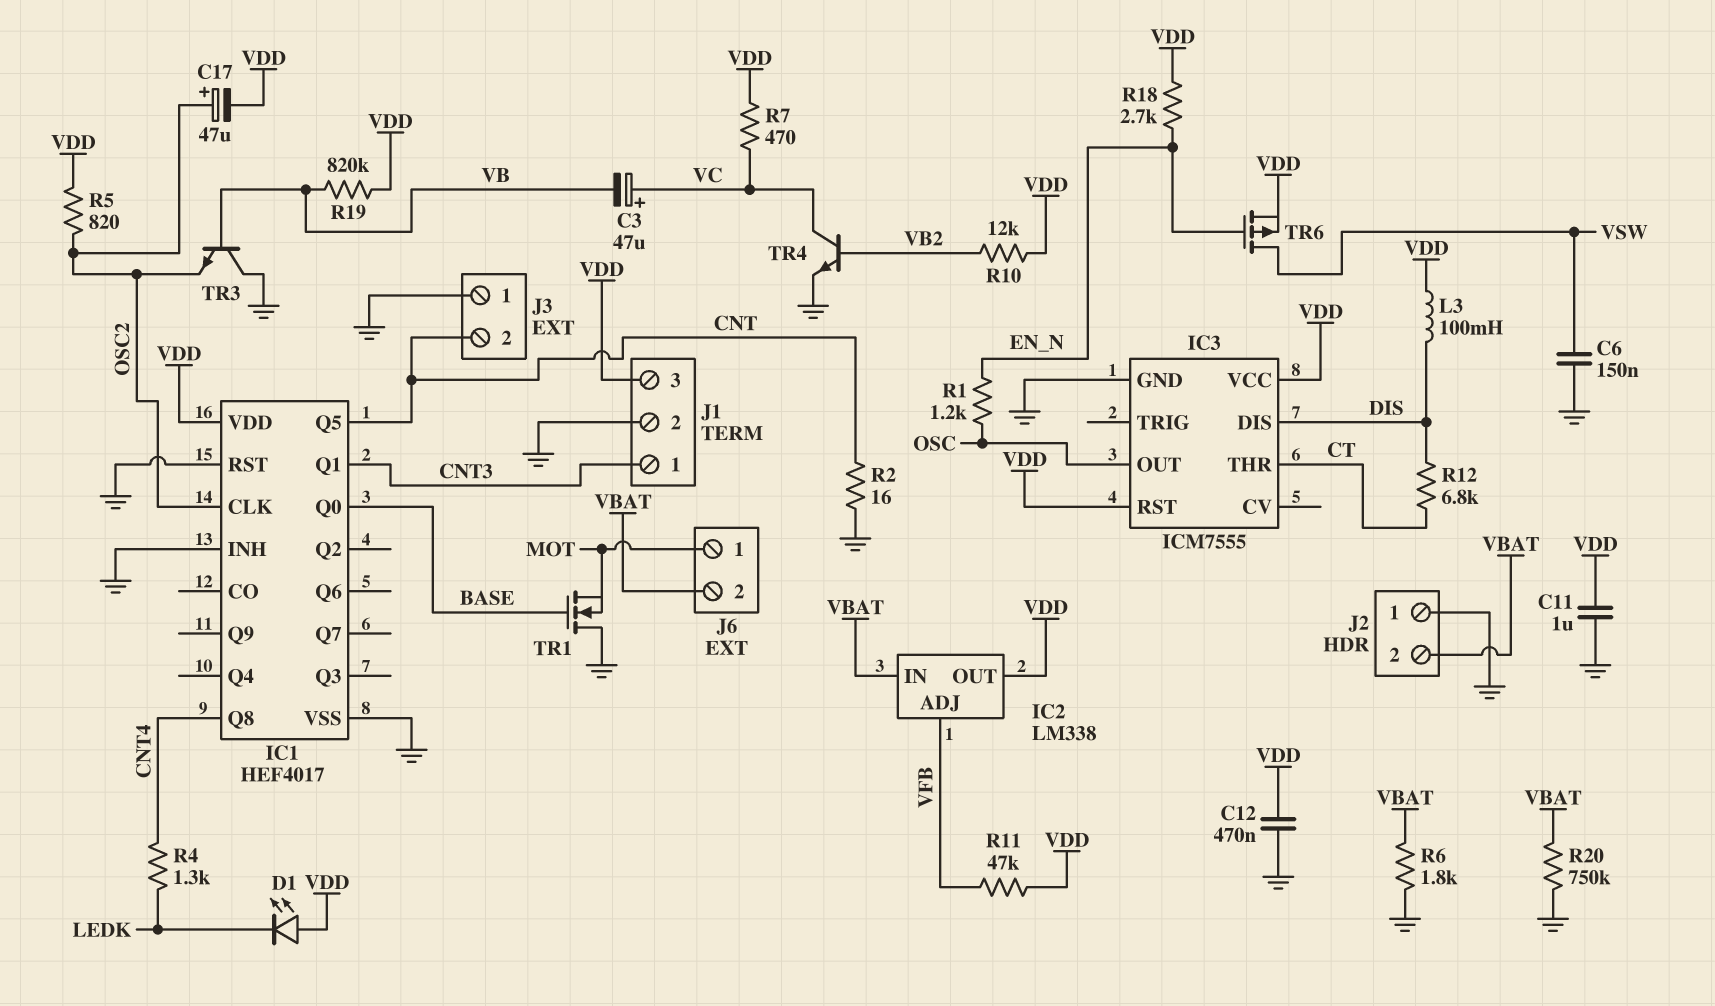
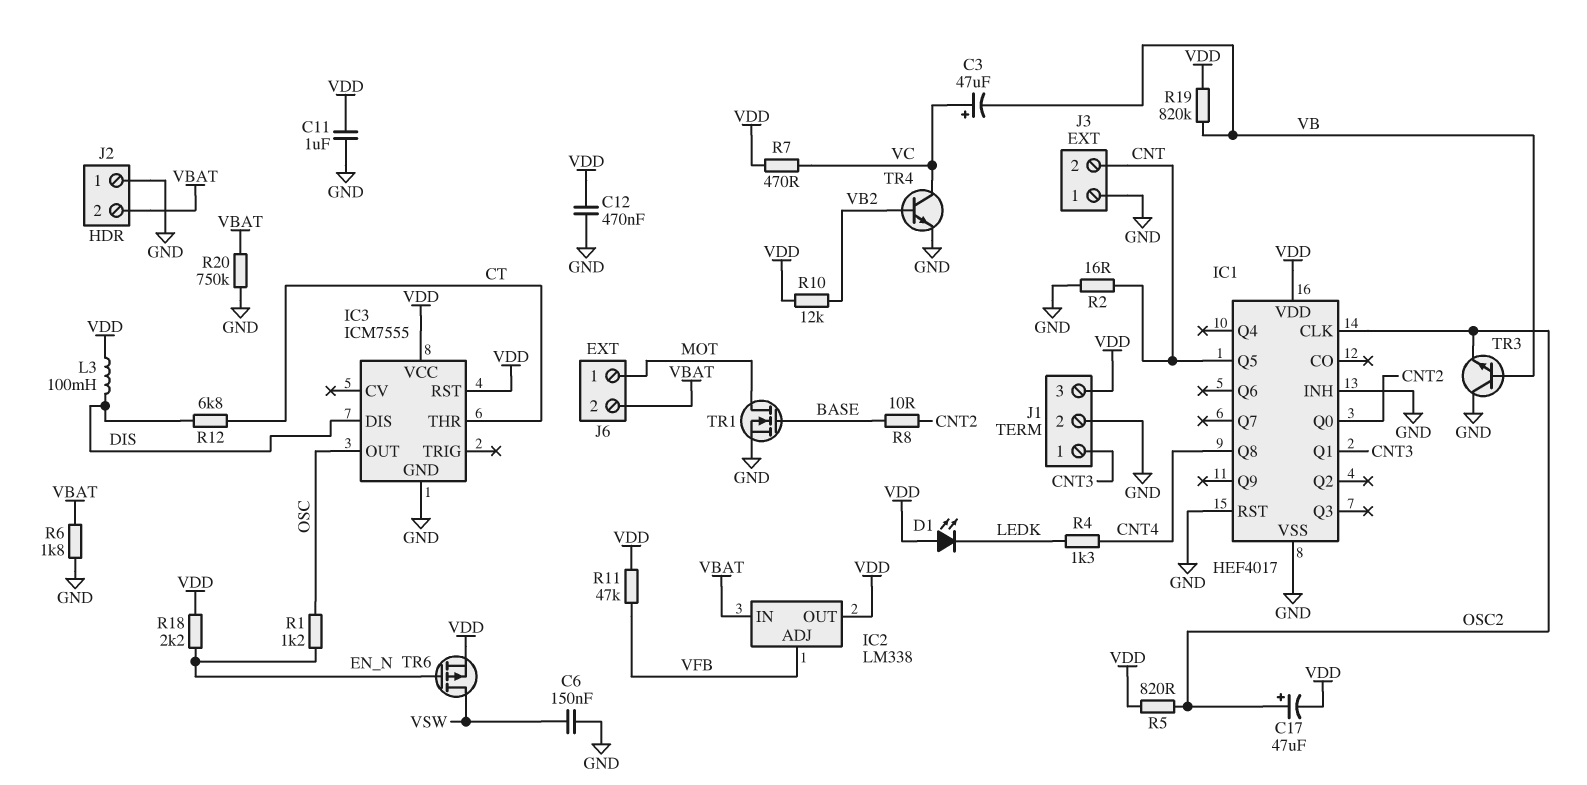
IC1 pin Q0: BASE -> CNT2
R8: none -> 10 (BASE, CNT2)
R18: 2.7k (EN_N, VDD) -> 2.2k (EN_N, VDD)
TR1: NMOS (G BASE, D GND, S MOT) -> NMOS (G BASE, D MOT, S GND)

